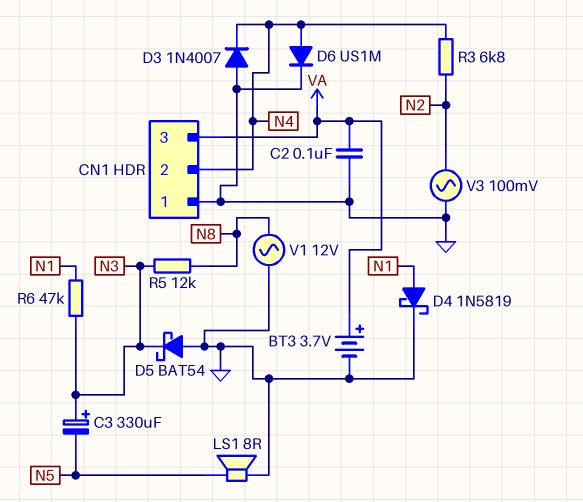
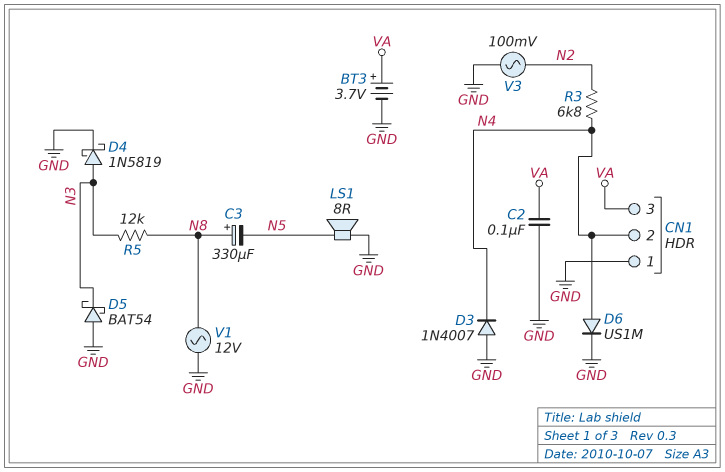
C3: 330uF (plus N3, minus N5) -> 330uF (plus N8, minus N5)
D4: schottky 1N5819 (A N1, K GND) -> schottky 1N5819 (A N3, K GND)
R6: 47k (N1, N3) -> none

